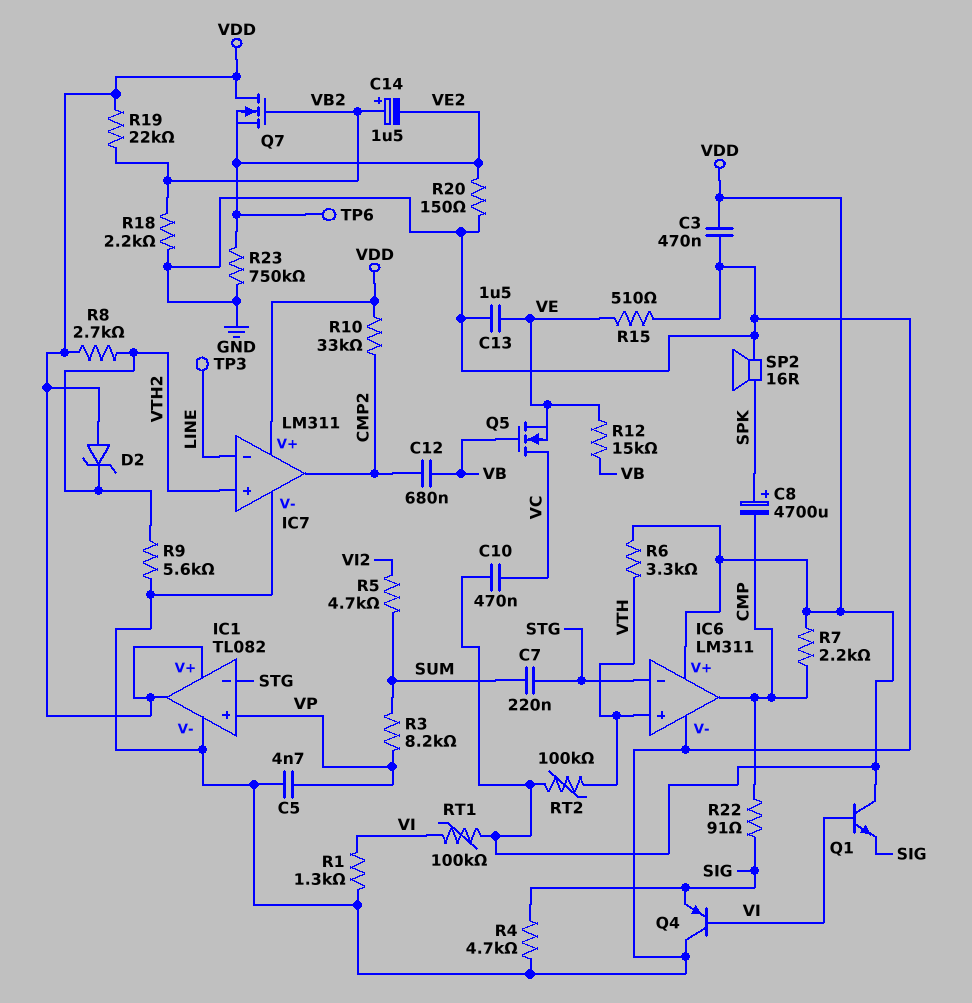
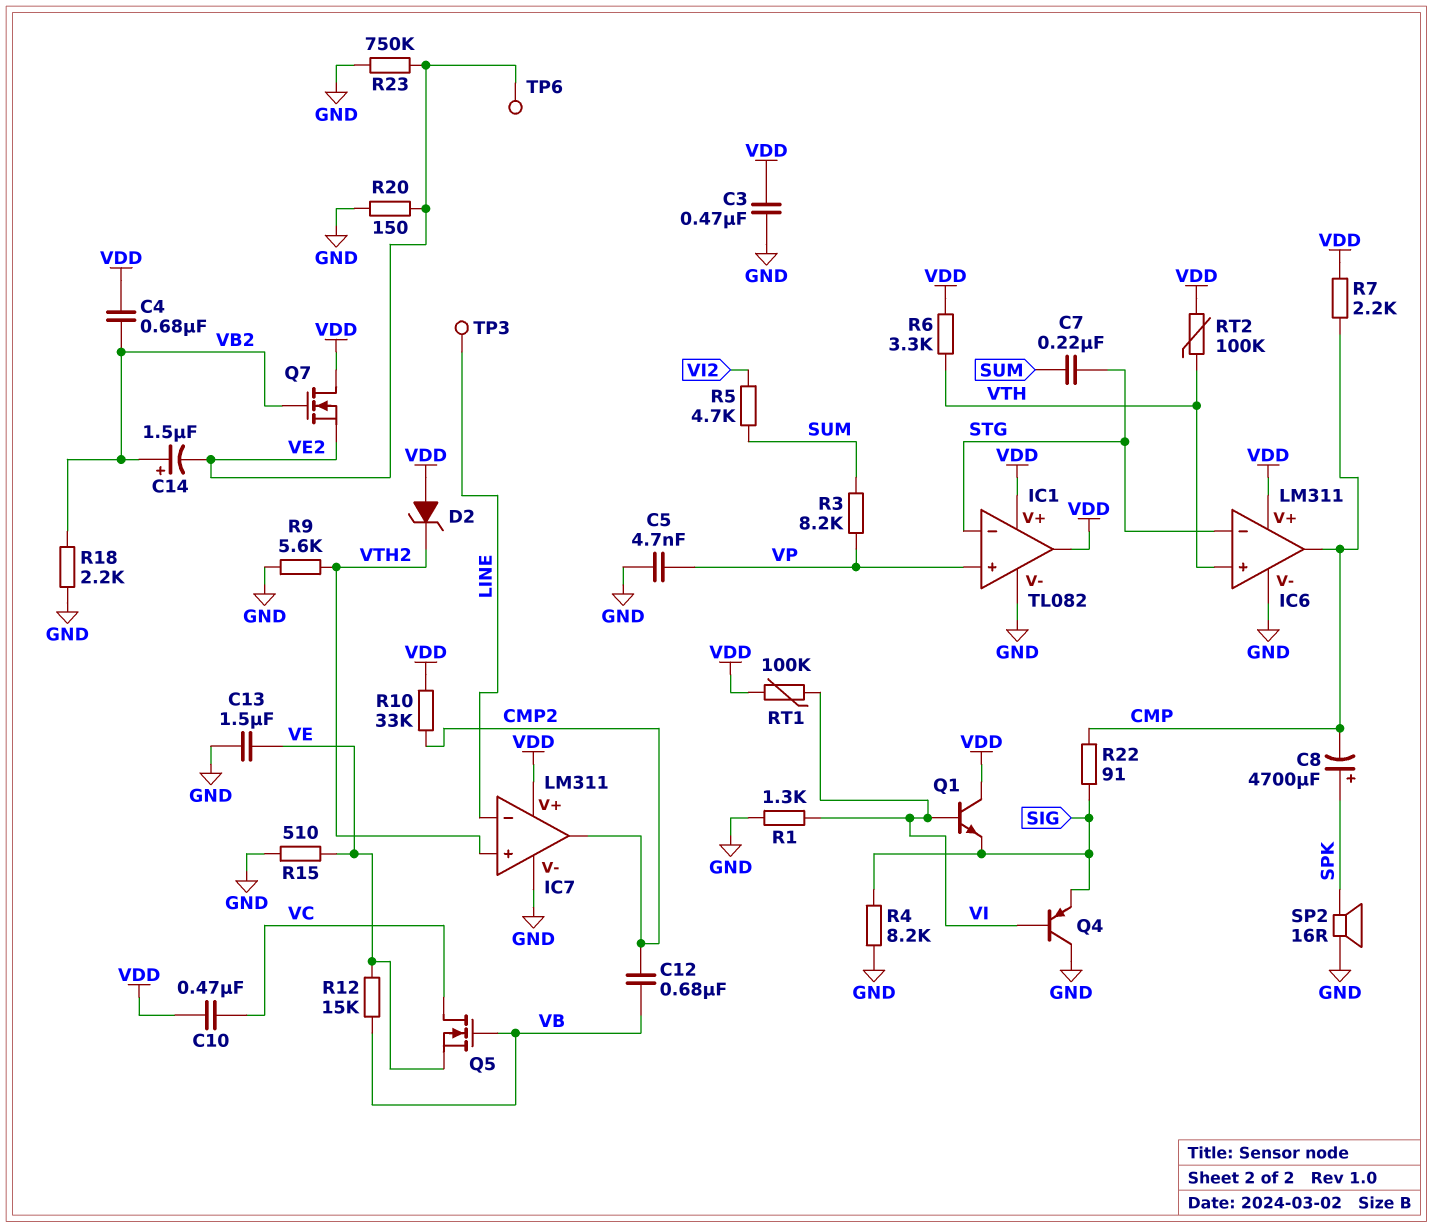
C4: none -> 680nF (VB2, VDD)
R4: 4.7k (GND, SIG) -> 8.2k (GND, SIG)
R8: 2.7k (VDD, VTH2) -> none
R19: 22k (VB2, VDD) -> none

